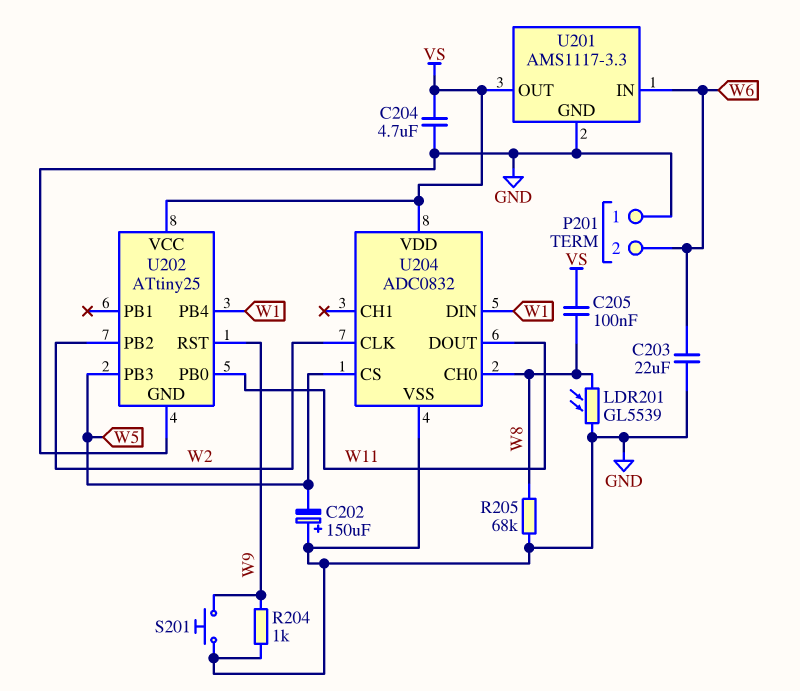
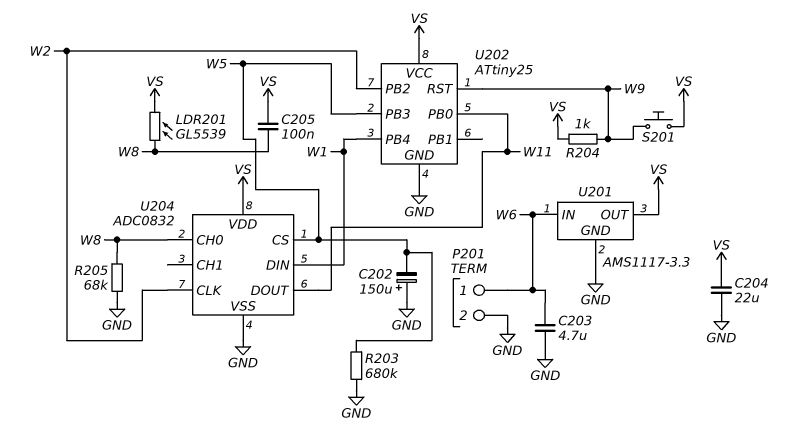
C203: 22uF (GND, W6) -> 4.7uF (GND, W6)
C204: 4.7uF (GND, VS) -> 22uF (GND, VS)
LDR201: GL5539 (GND, W8) -> GL5539 (VS, W8)
P201 pin 1: GND -> W6
P201 pin 2: W6 -> GND
R203: none -> 680k (GND, W5)
R204: 1k (GND, W9) -> 1k (VS, W9)
S201: button (GND, W9) -> button (VS, W9)

